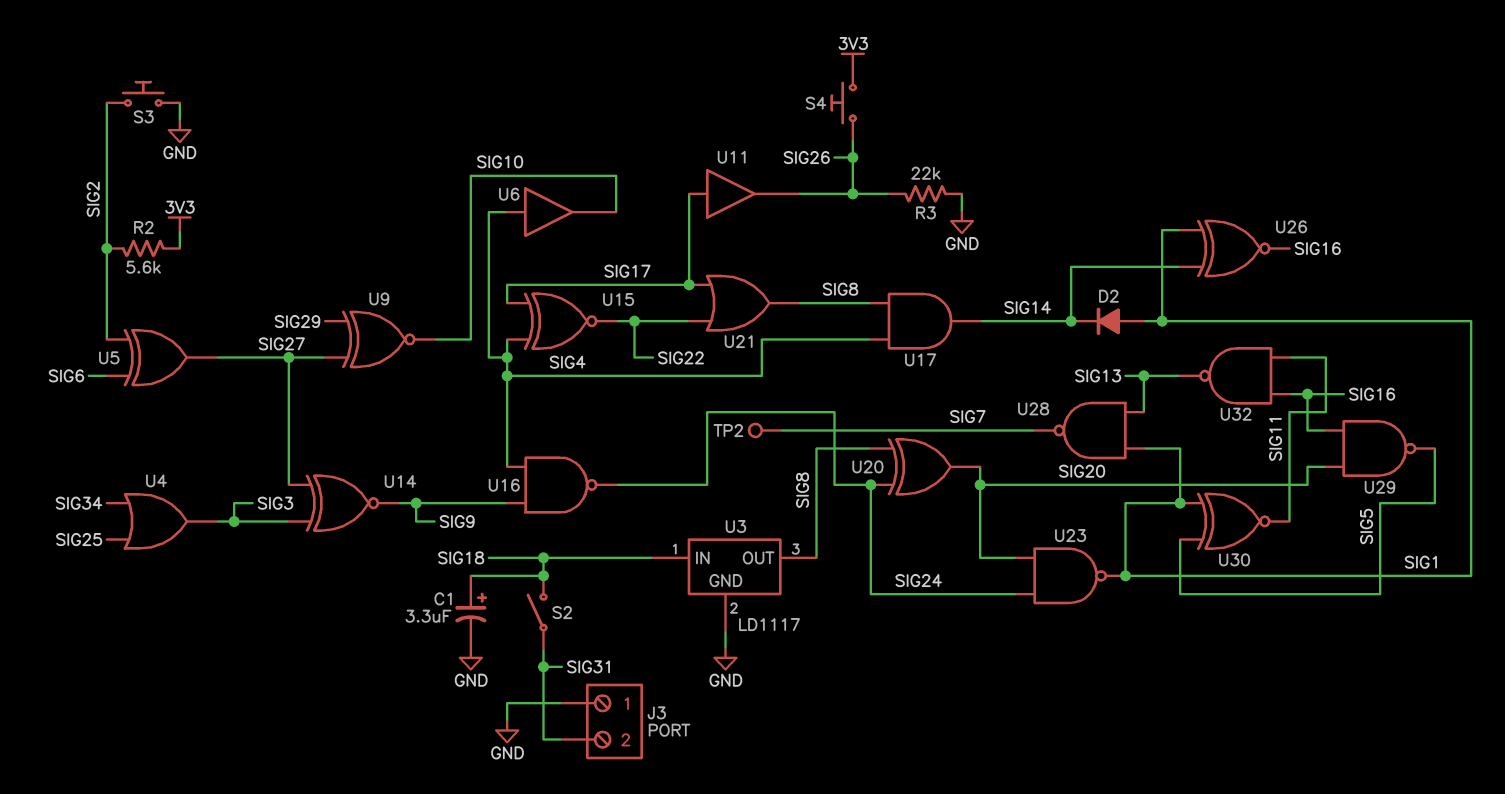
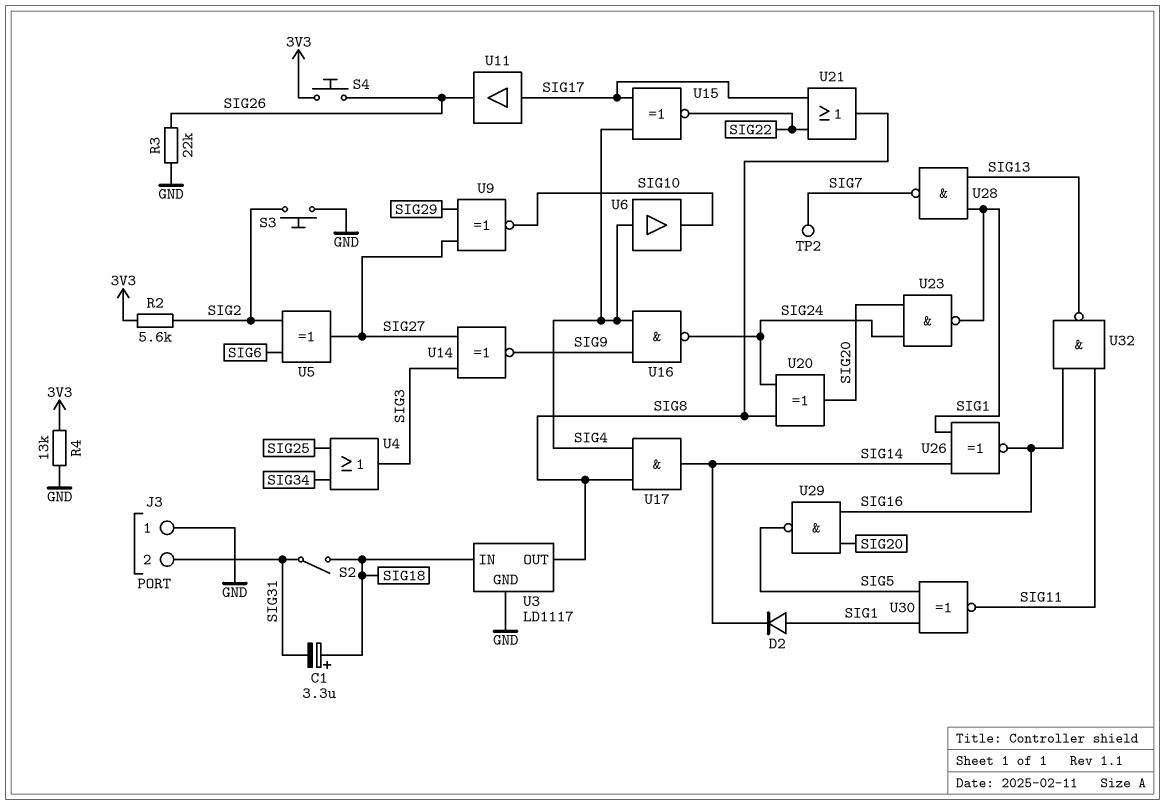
C1: 3.3uF (plus SIG18, minus GND) -> 3.3uF (plus SIG18, minus SIG31)
R4: none -> 13k (3V3, GND)

